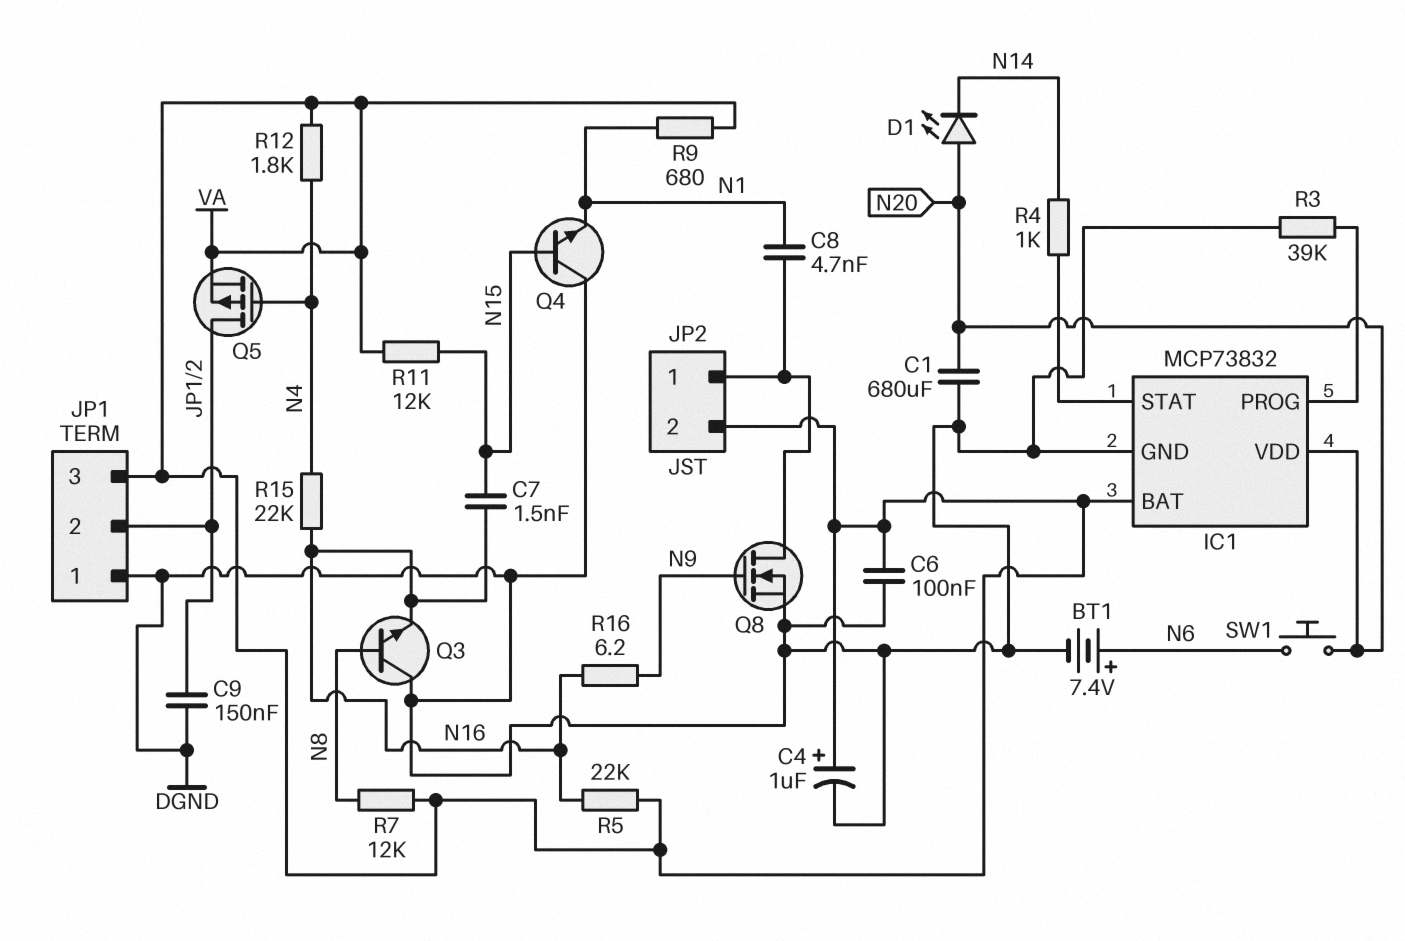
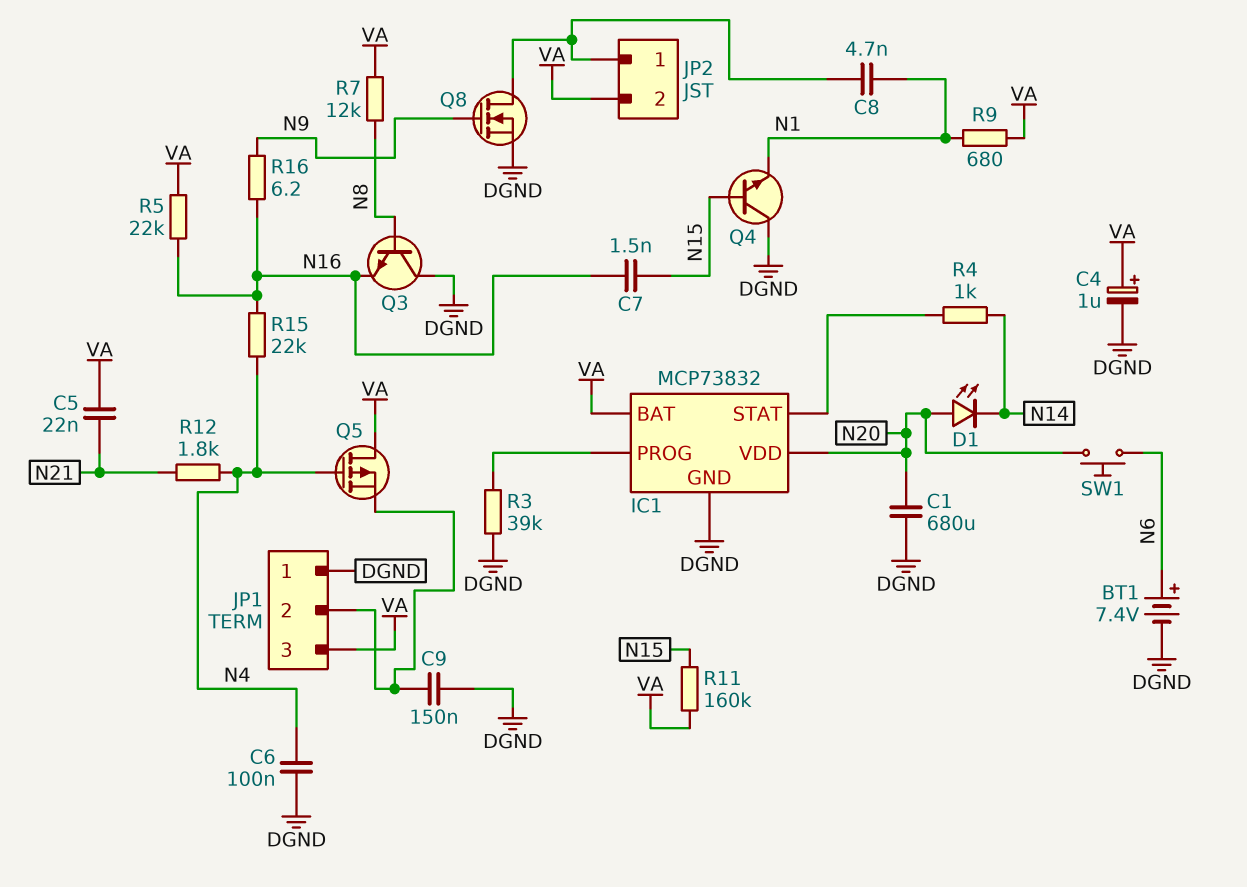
C5: none -> 22nF (N21, VA)
C6: 100nF (DGND, VA) -> 100nF (DGND, N4)
Q5: PMOS (G N4, D JP1/2, S VA) -> PMOS (G N4, D VA, S JP1/2)
R11: 12k (N15, VA) -> 160k (N15, VA)
R12: 1.8k (N4, VA) -> 1.8k (N4, N21)

